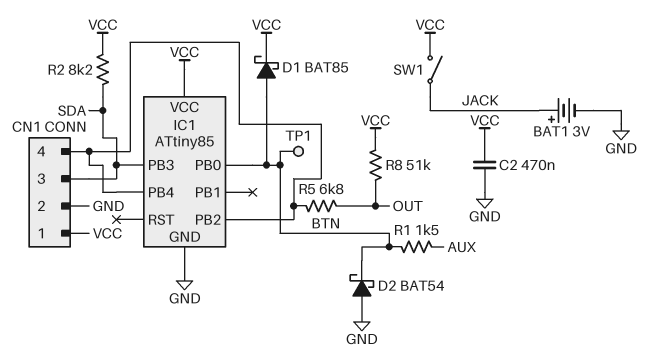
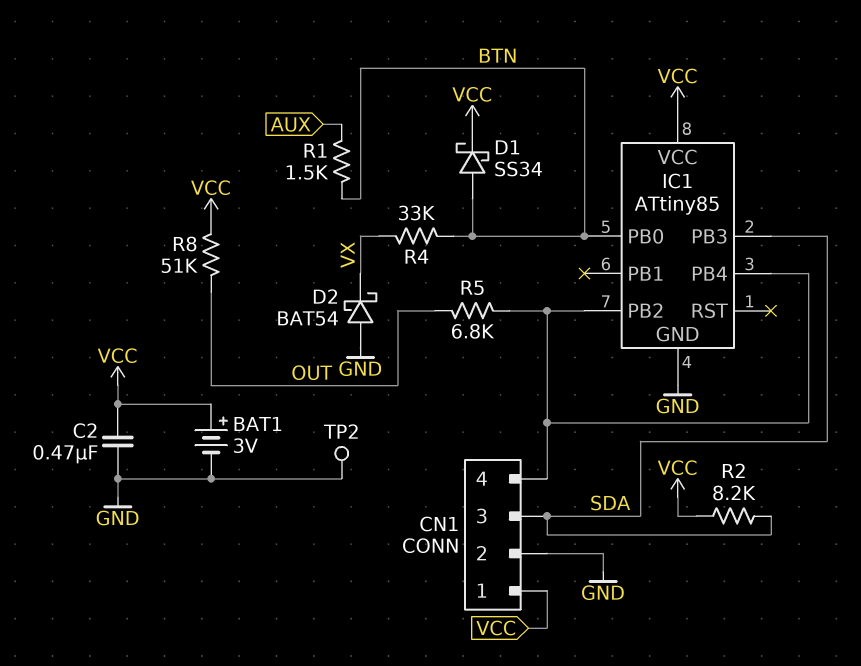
BAT1: 3V (plus JACK, minus GND) -> 3V (plus VCC, minus GND)
D1: schottky BAT85 (A BTN, K VCC) -> schottky SS34 (A BTN, K VCC)
D2: schottky BAT54 (A GND, K BTN) -> schottky BAT54 (A GND, K VX)
R4: none -> 33k (BTN, VX)
SW1: switch (JACK, VCC) -> none
TP1: test point (BTN) -> none
TP2: none -> test point (GND)

